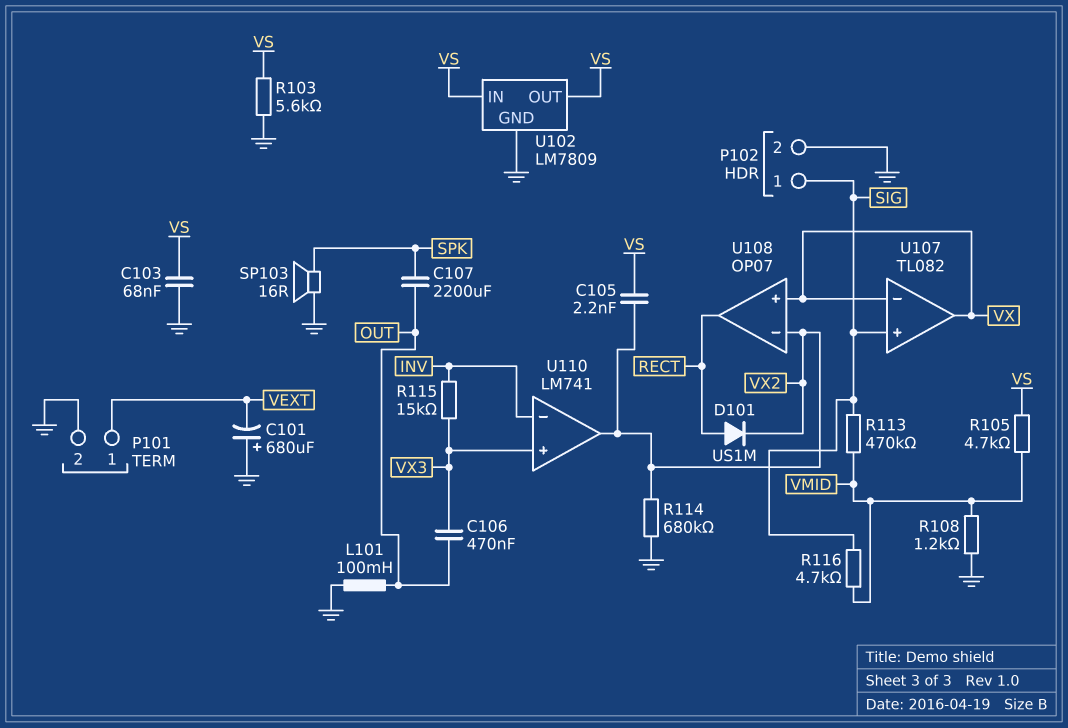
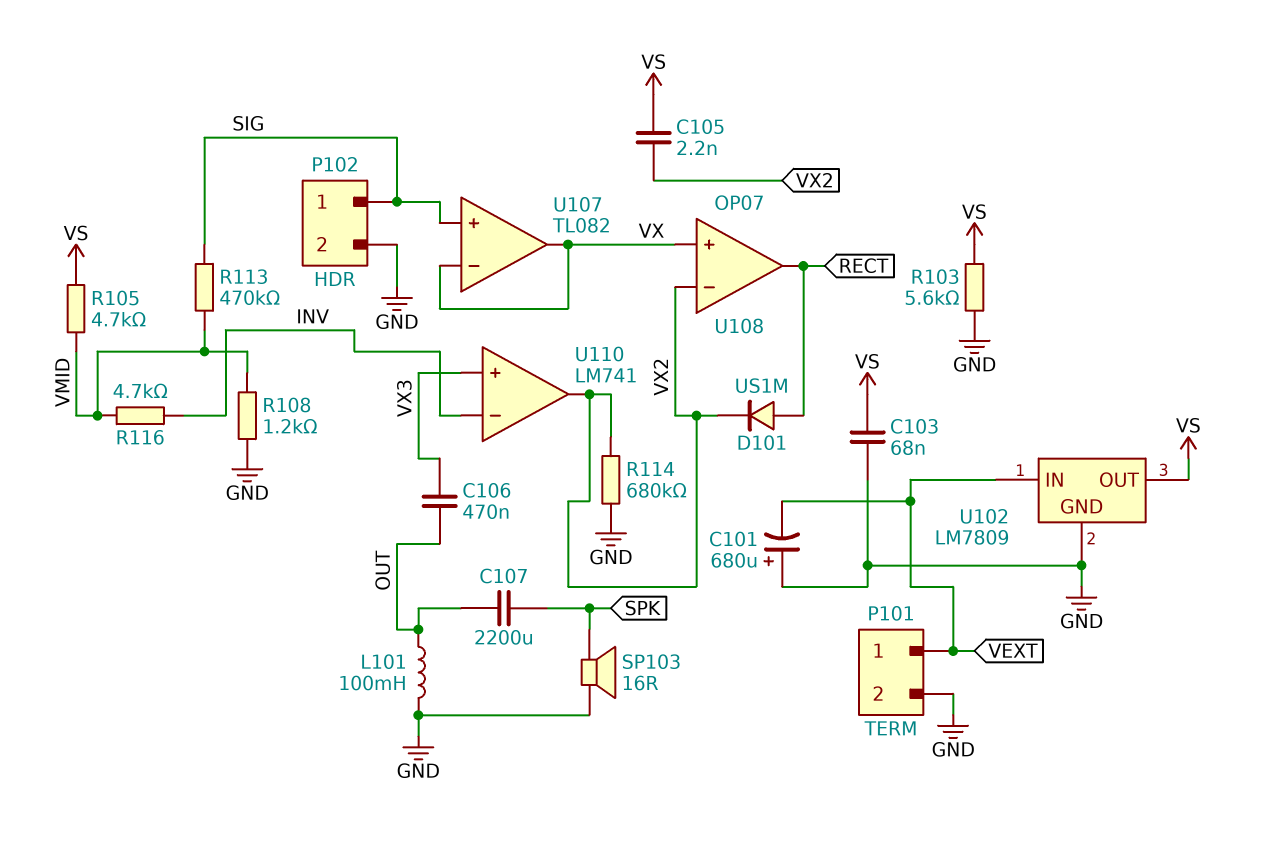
R115: 15k (INV, VX3) -> none
R116: 4.7k (SIG, VMID) -> 4.7k (INV, VMID)
U102 pin IN: VS -> VEXT

